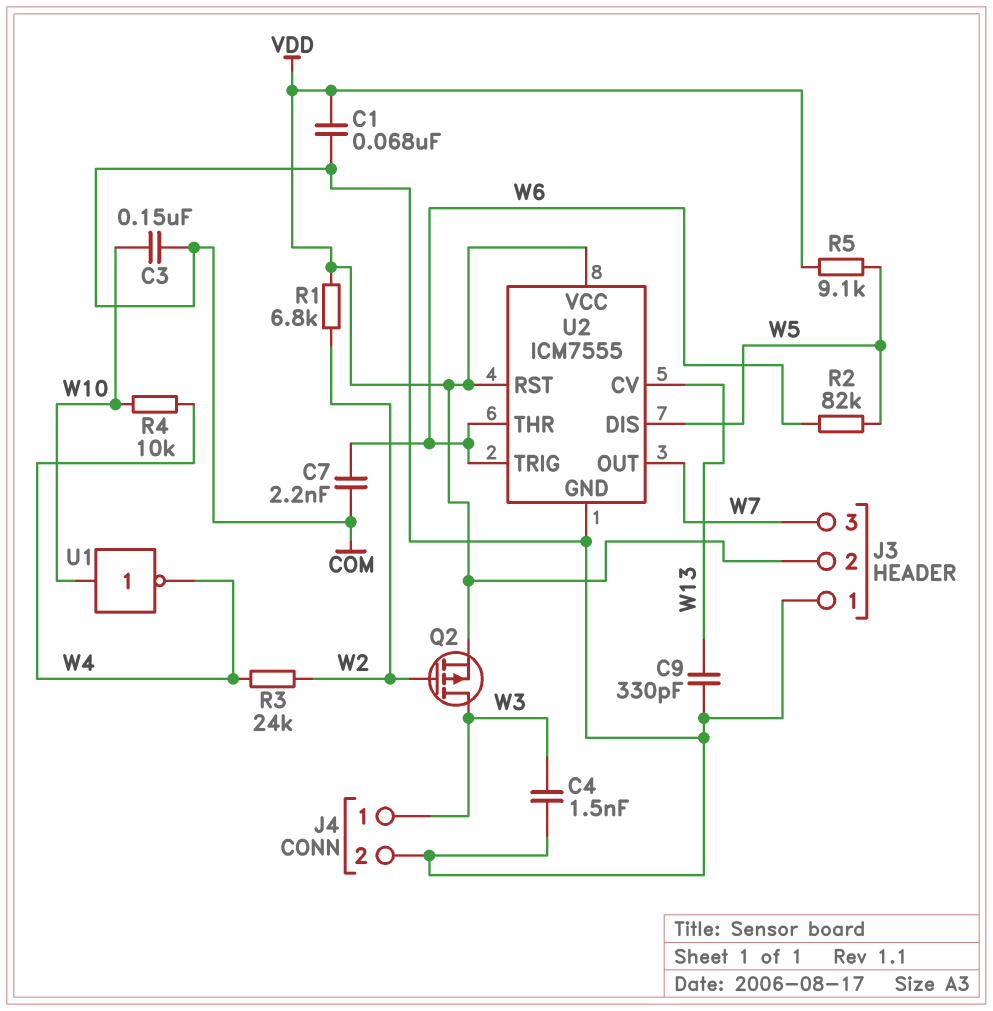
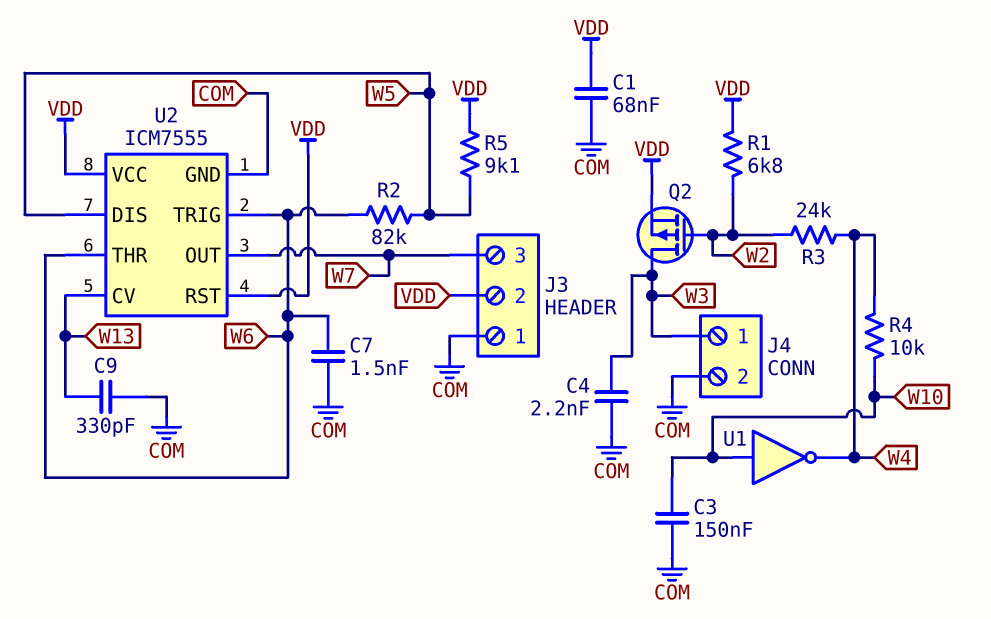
C4: 1.5nF (COM, W3) -> 2.2nF (COM, W3)
C7: 2.2nF (COM, W6) -> 1.5nF (COM, W6)

